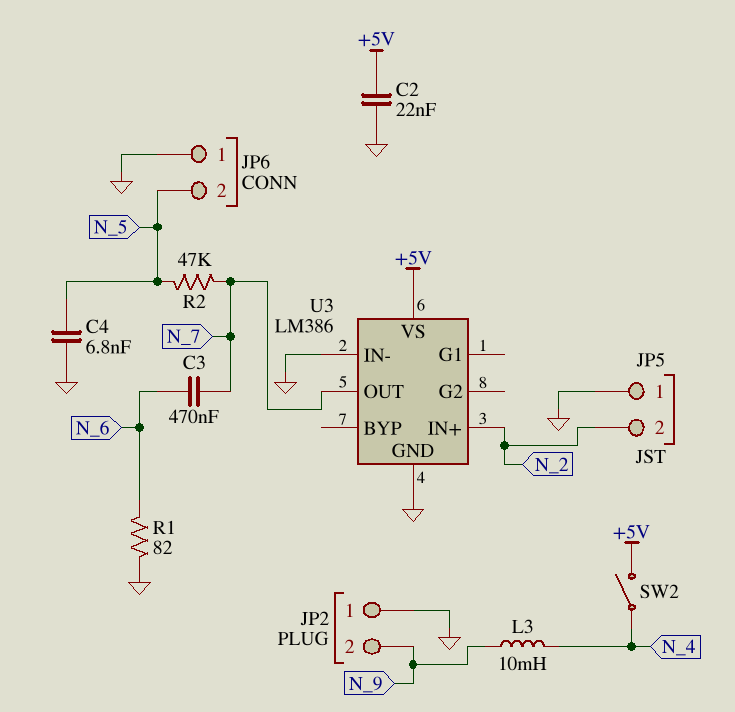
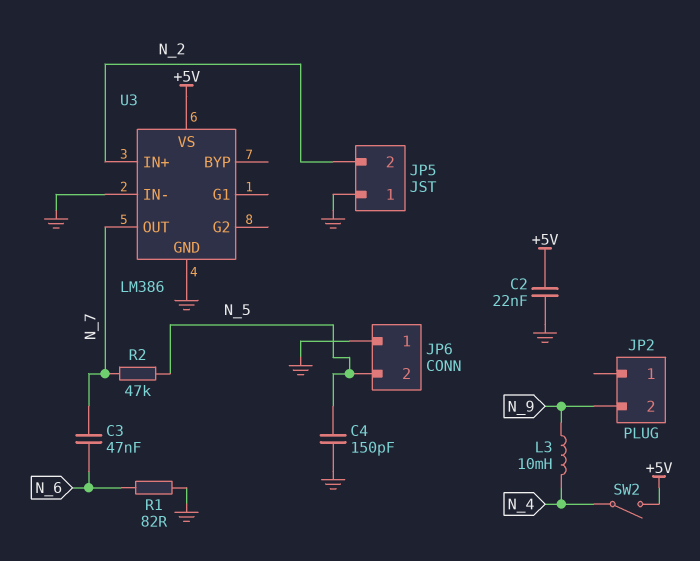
C3: 470nF (N_6, N_7) -> 47nF (N_6, N_7)
C4: 6.8nF (GND, N_5) -> 150pF (GND, N_5)
JP2 pin 1: GND -> none

